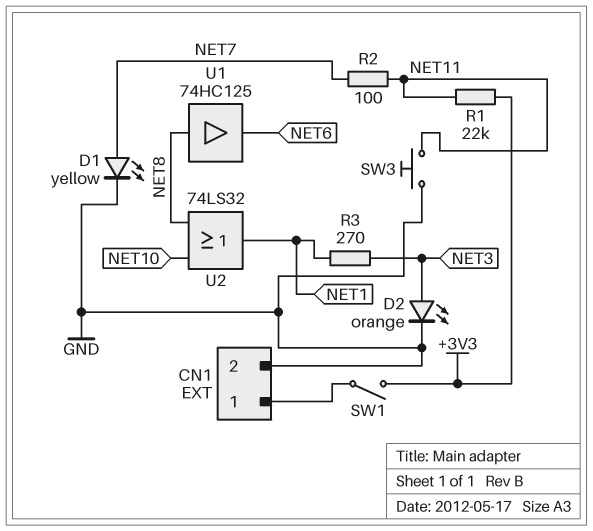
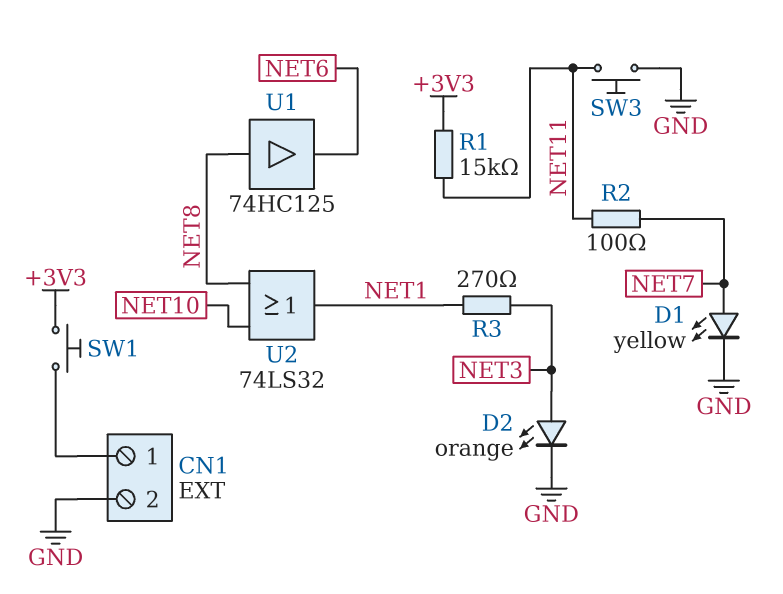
R1: 22k (+3V3, NET11) -> 15k (+3V3, NET11)
SW1: switch (+3V3, CN1/1) -> button (+3V3, CN1/1)

